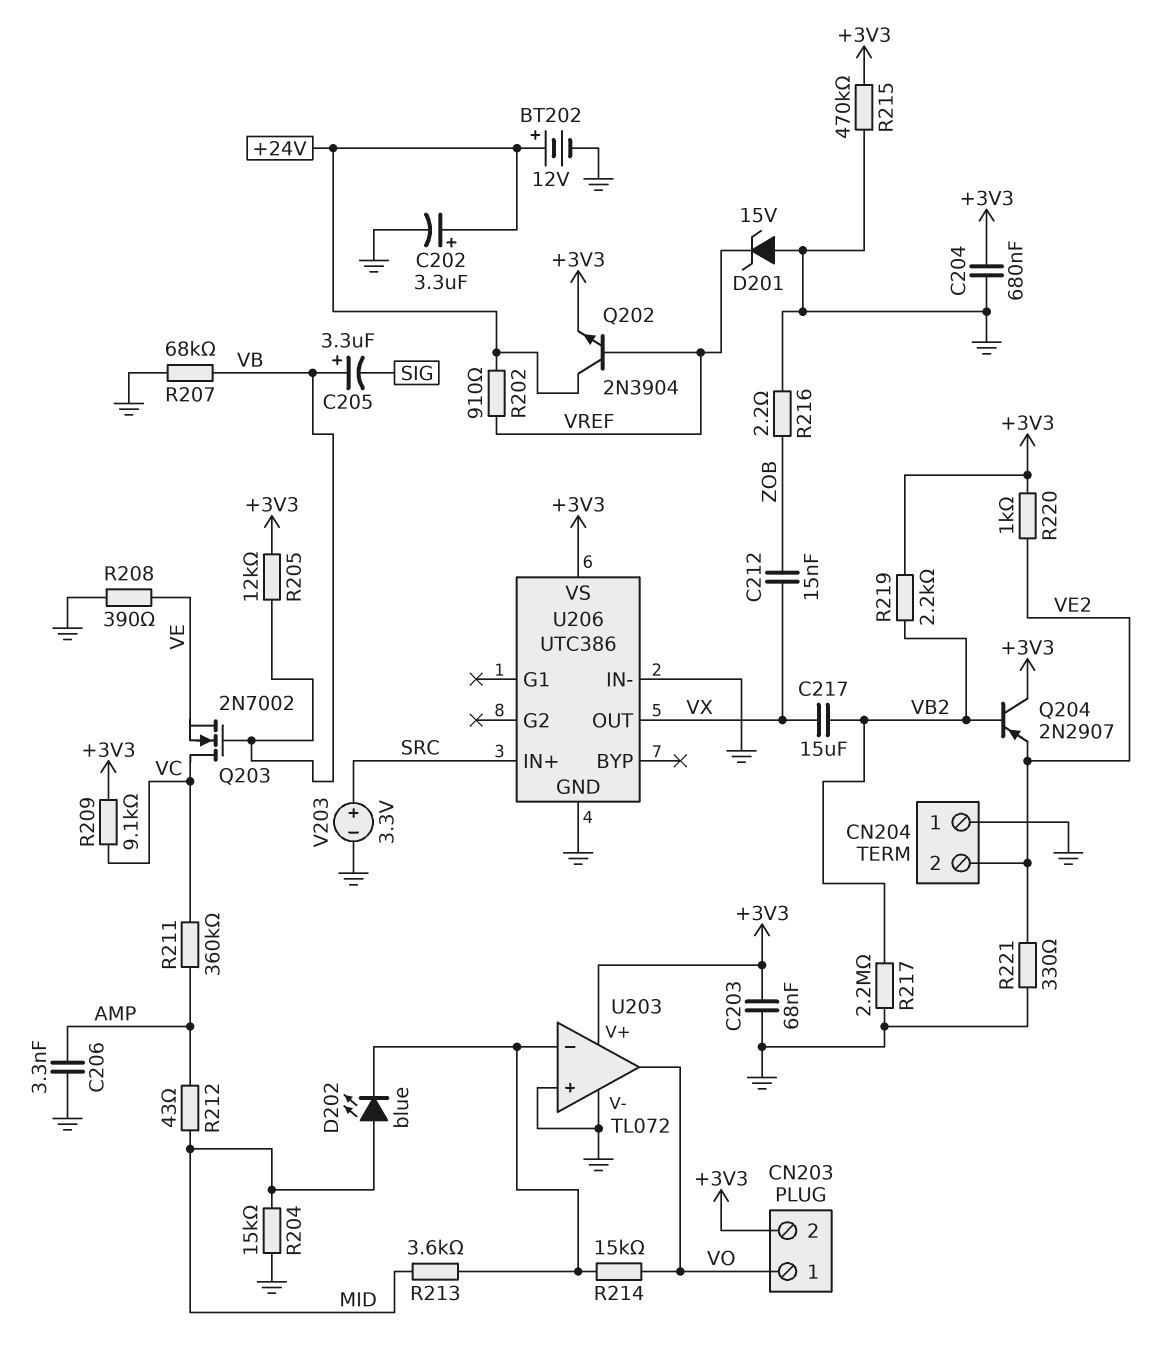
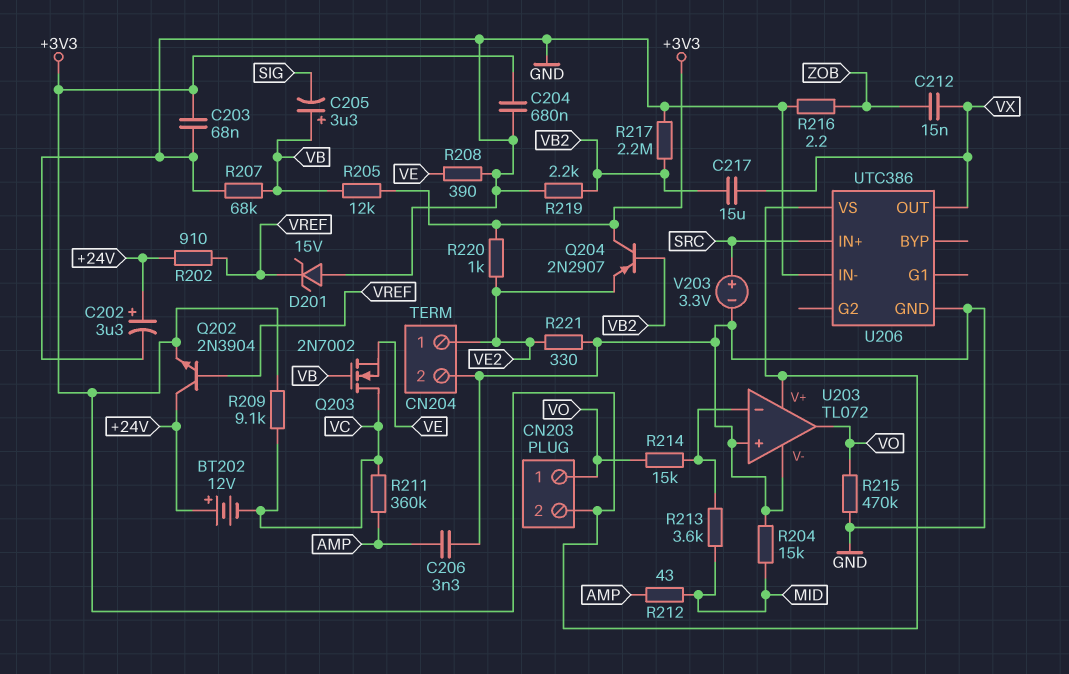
BT202: 12V (plus +24V, minus GND) -> 12V (plus +24V, minus VC)
CN204 pin 1: GND -> VE2
CN204 pin 2: VE2 -> GND
D202: LED blue (A MID, K U203/in-) -> none
R215: 470k (+3V3, GND) -> 470k (GND, VO)
R219: 2.2k (+3V3, VB2) -> 2.2k (GND, VB2)

